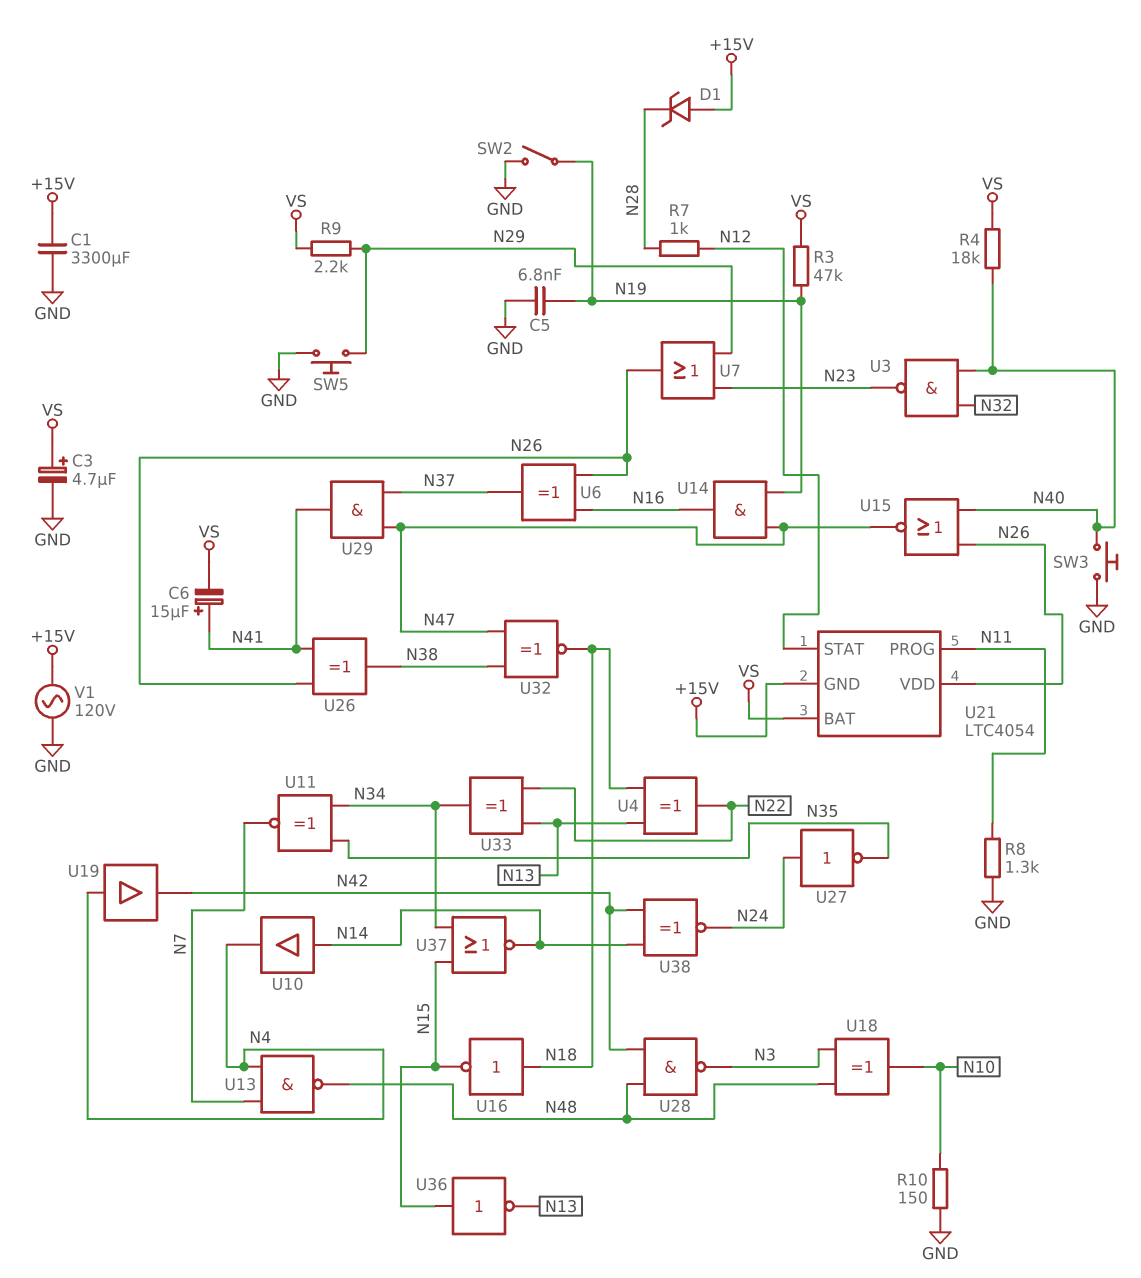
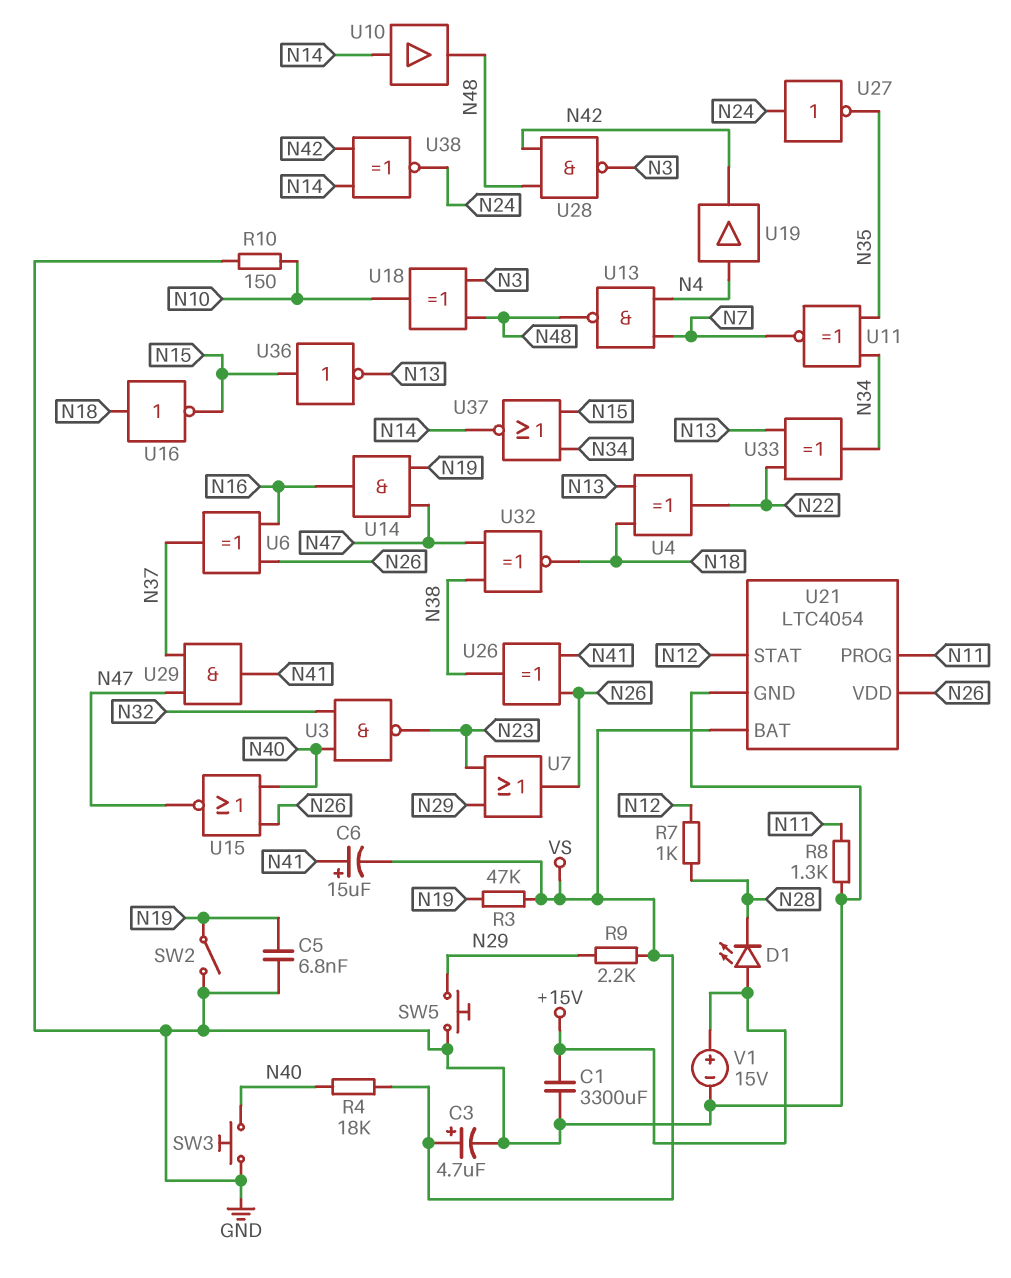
D1: zener (A +15V, K N28) -> LED (A +15V, K N28)
U10: buffer (in N14, out N4) -> buffer (in N14, out N48)
U21 pin GND: +15V -> GND
V1: AC 120V (+15V, GND) -> 15V (plus +15V, minus GND)

